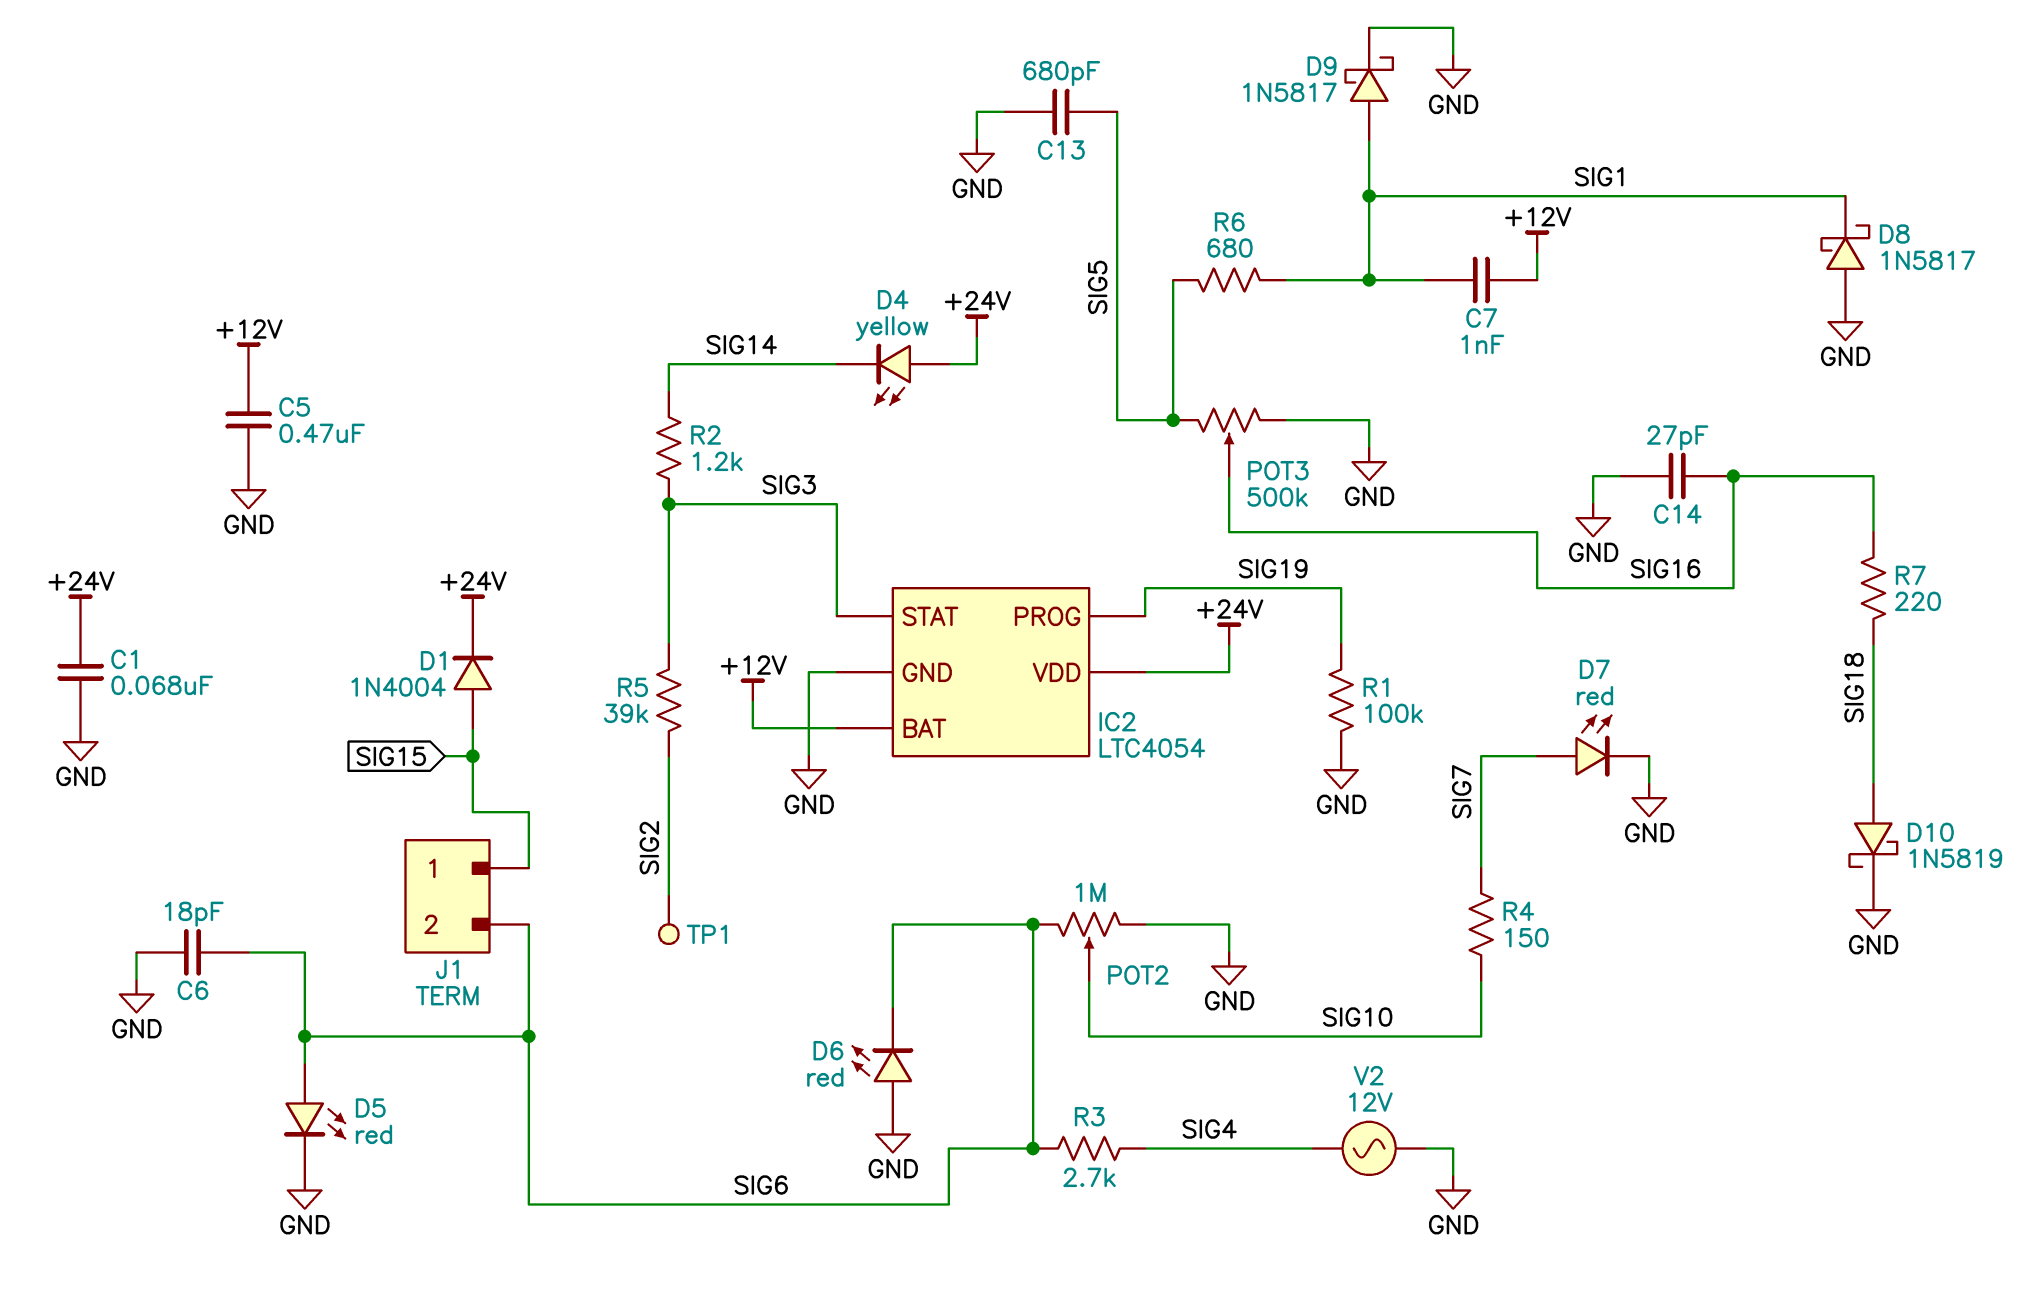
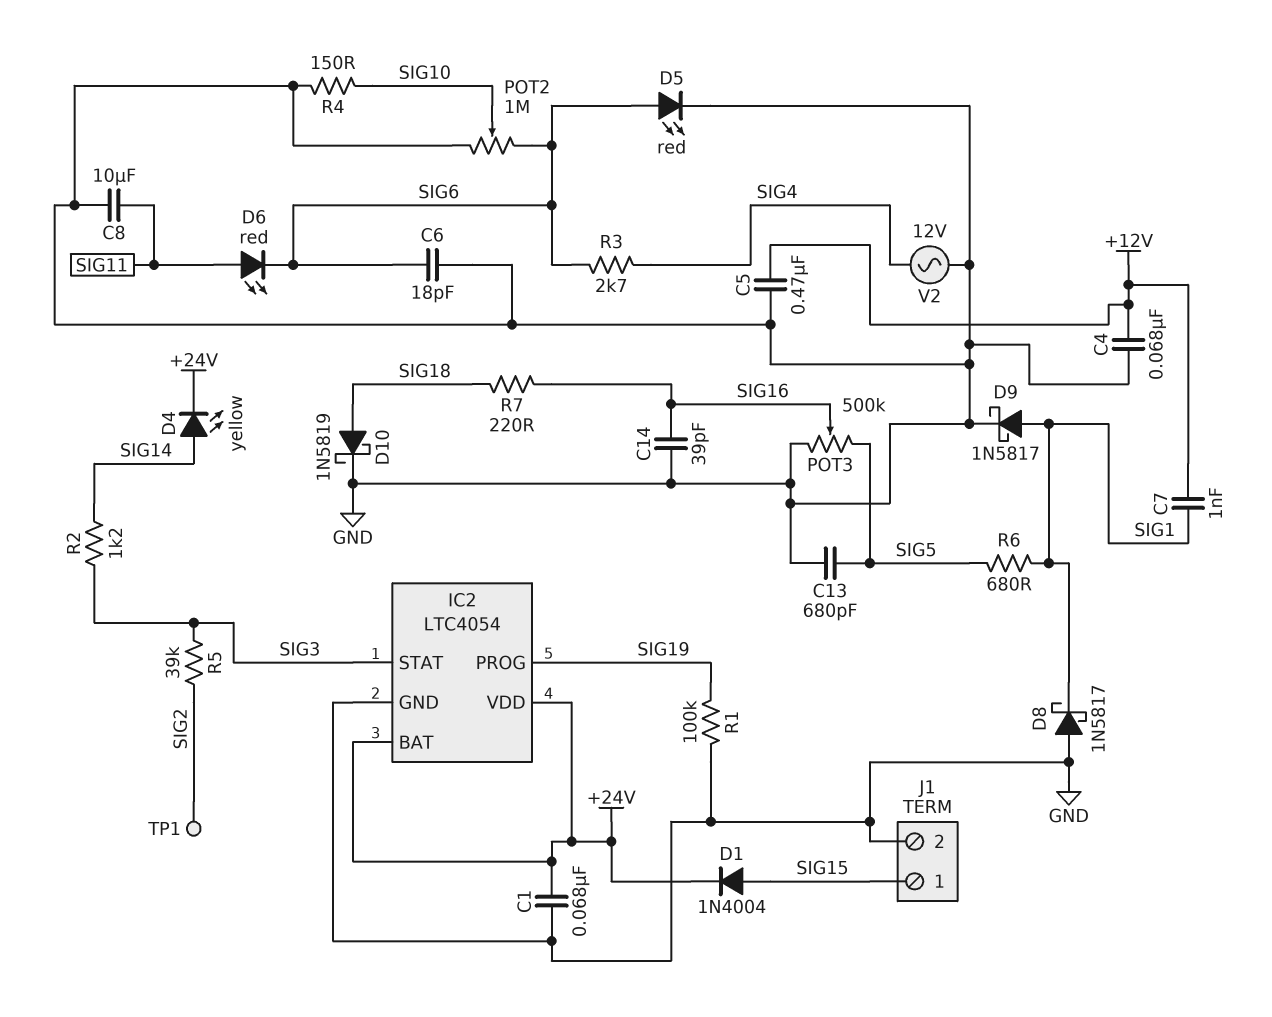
C4: none -> 68nF (+12V, GND)
C8: none -> 10uF (GND, SIG11)
C14: 27pF (GND, SIG16) -> 39pF (GND, SIG16)
D4: LED yellow (A +24V, K SIG14) -> LED yellow (A SIG14, K +24V)
D6: LED red (A GND, K SIG6) -> LED red (A SIG11, K SIG6)
D7: LED red (A SIG7, K GND) -> none
IC2 pin BAT: +12V -> +24V
J1 pin 2: SIG6 -> GND
R4: 150 (SIG7, SIG10) -> 150 (GND, SIG10)

